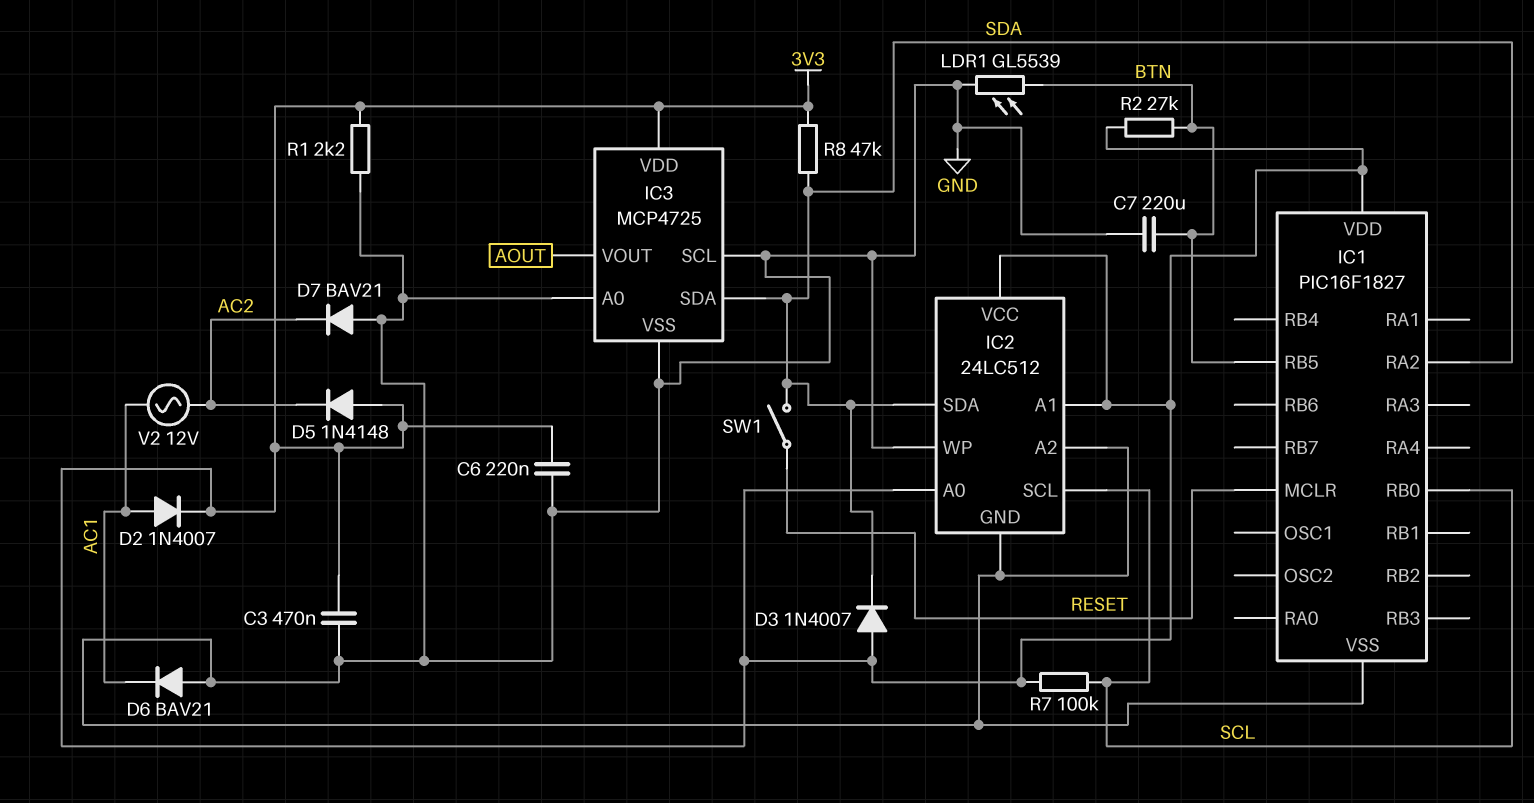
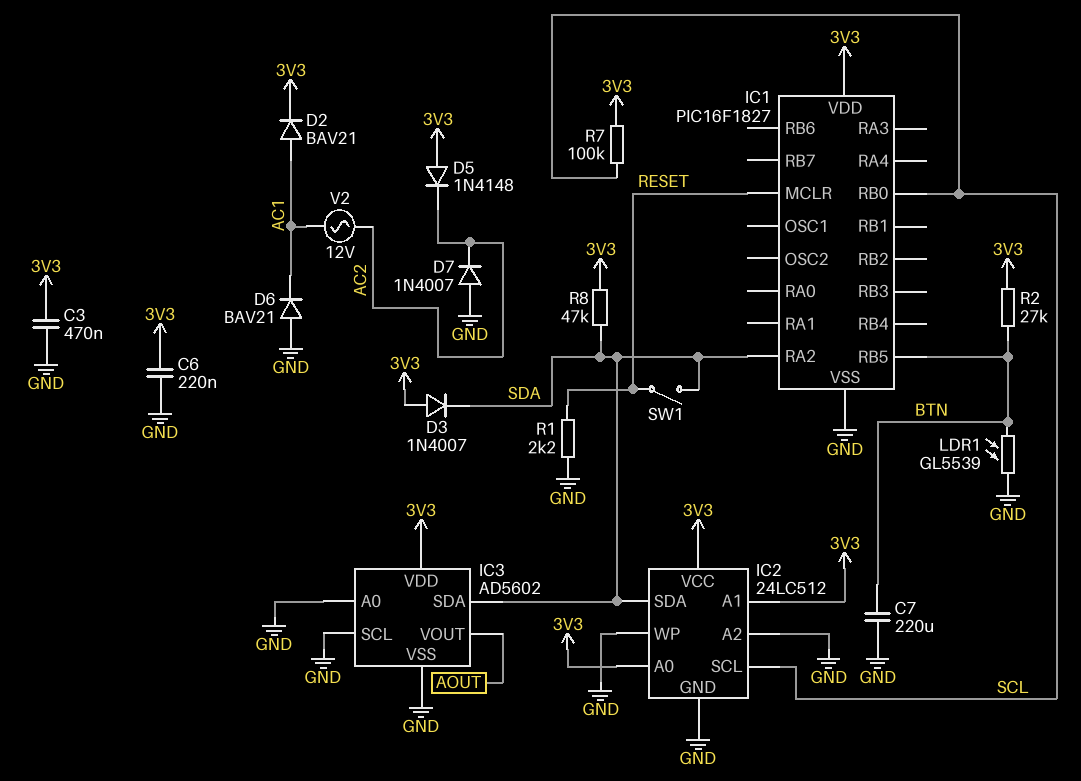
D2: diode 1N4007 (A AC1, K 3V3) -> diode BAV21 (A AC1, K 3V3)
D7: diode BAV21 (A GND, K AC2) -> diode 1N4007 (A GND, K AC2)
IC3: MCP4725 -> AD5602
R1: 2.2k (3V3, GND) -> 2.2k (GND, RESET)

